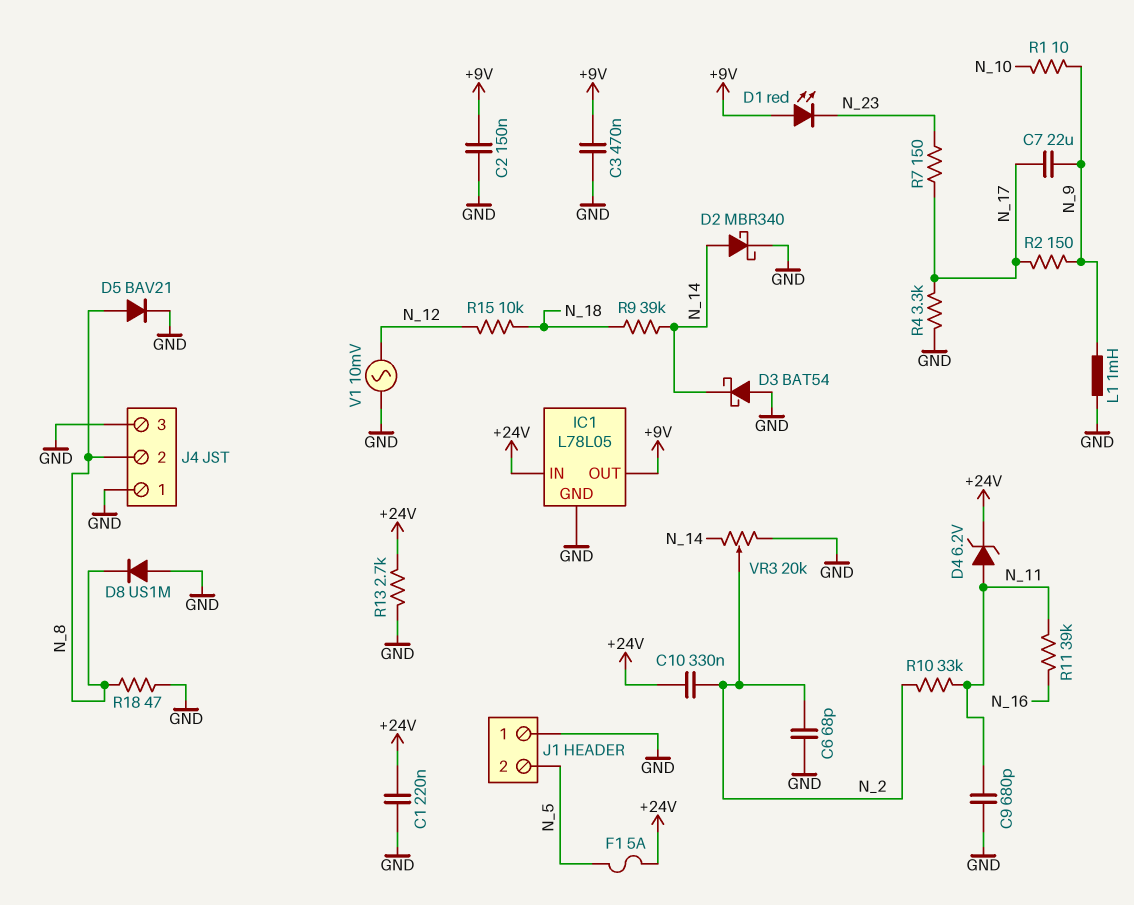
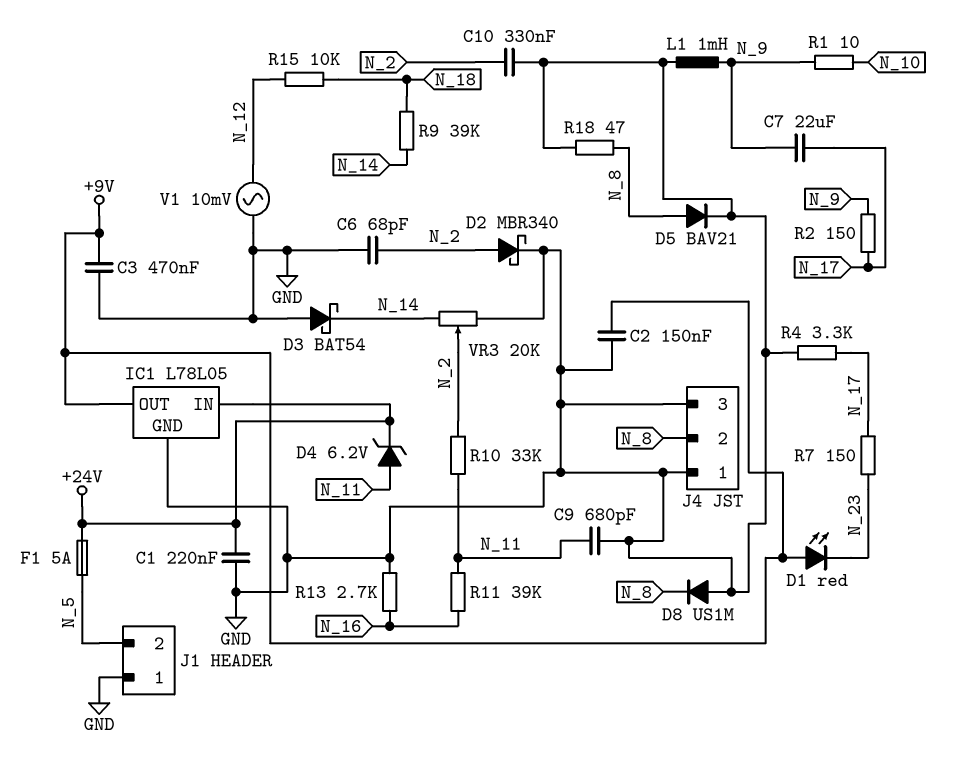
C10: 330nF (+24V, N_2) -> 330nF (GND, N_2)
D2: schottky MBR340 (A N_14, K GND) -> schottky MBR340 (A N_2, K GND)
R13: 2.7k (+24V, GND) -> 2.7k (GND, N_16)

